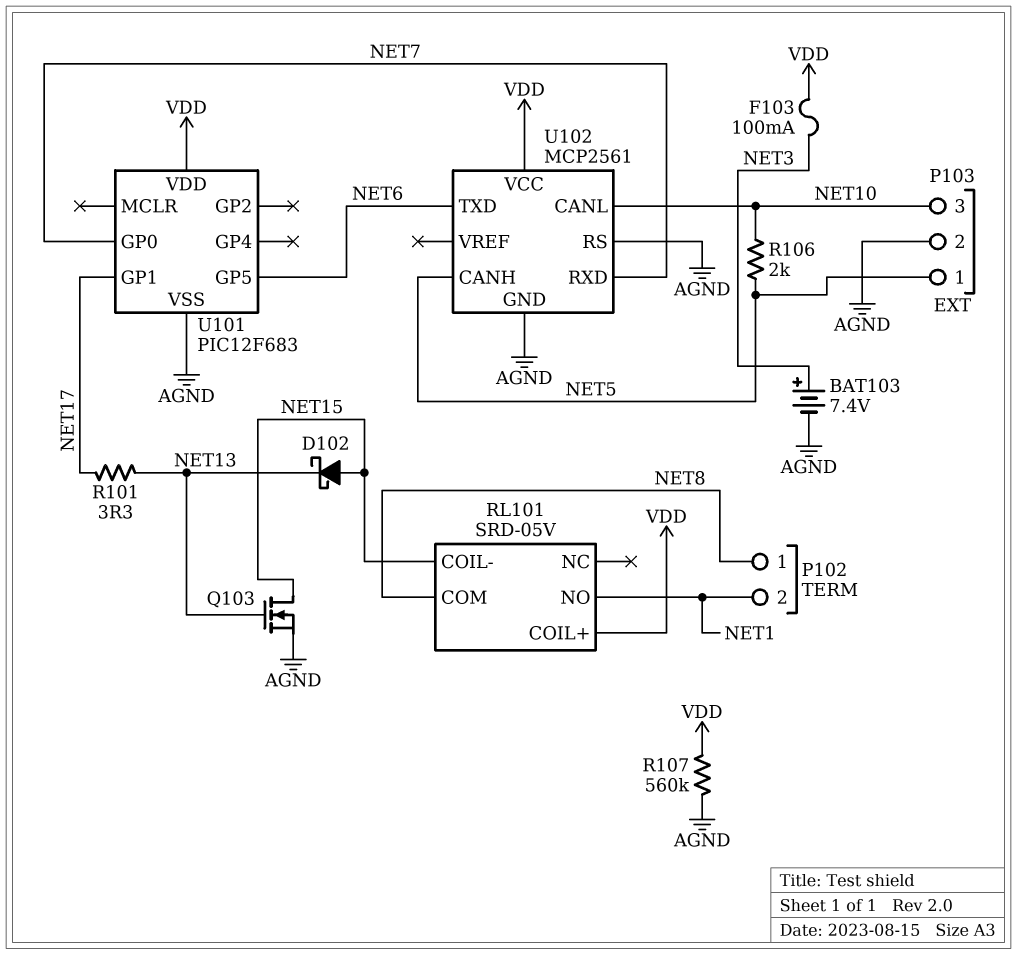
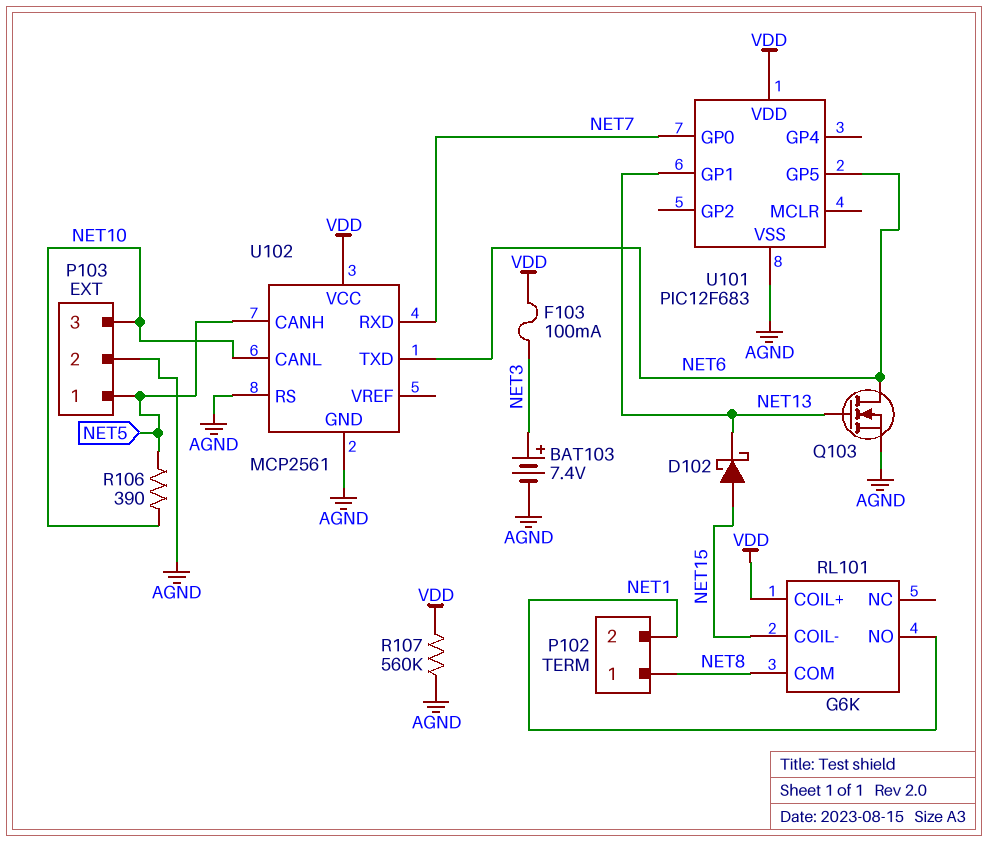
Q103: NMOS (G NET13, D NET15, S AGND) -> NMOS (G NET13, D NET6, S AGND)
R101: 3.3 (NET13, NET17) -> none
R106: 2k (NET5, NET10) -> 390 (NET5, NET10)
RL101: SRD-05V -> G6K
U101 pin GP1: NET17 -> NET13

